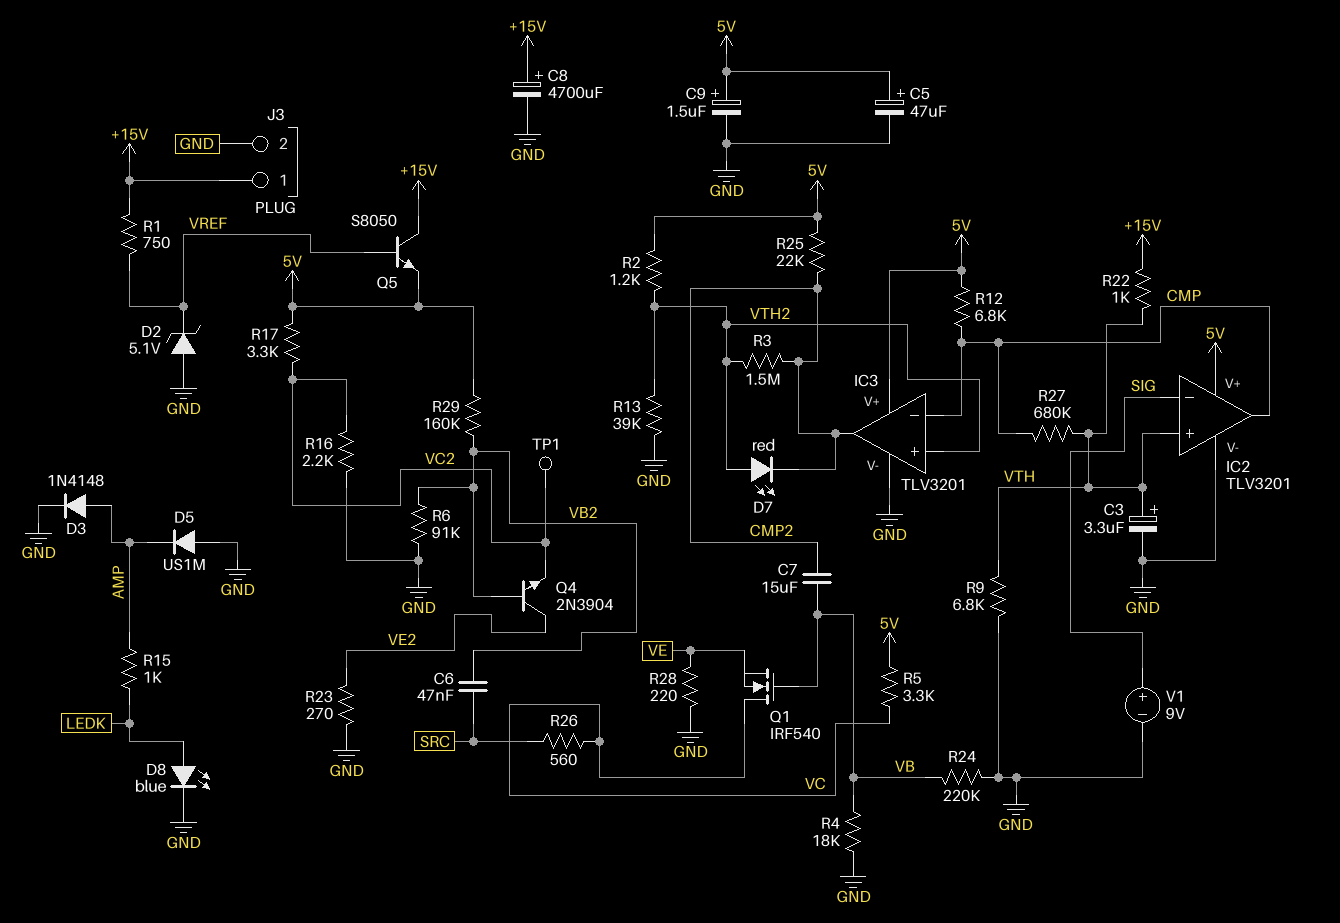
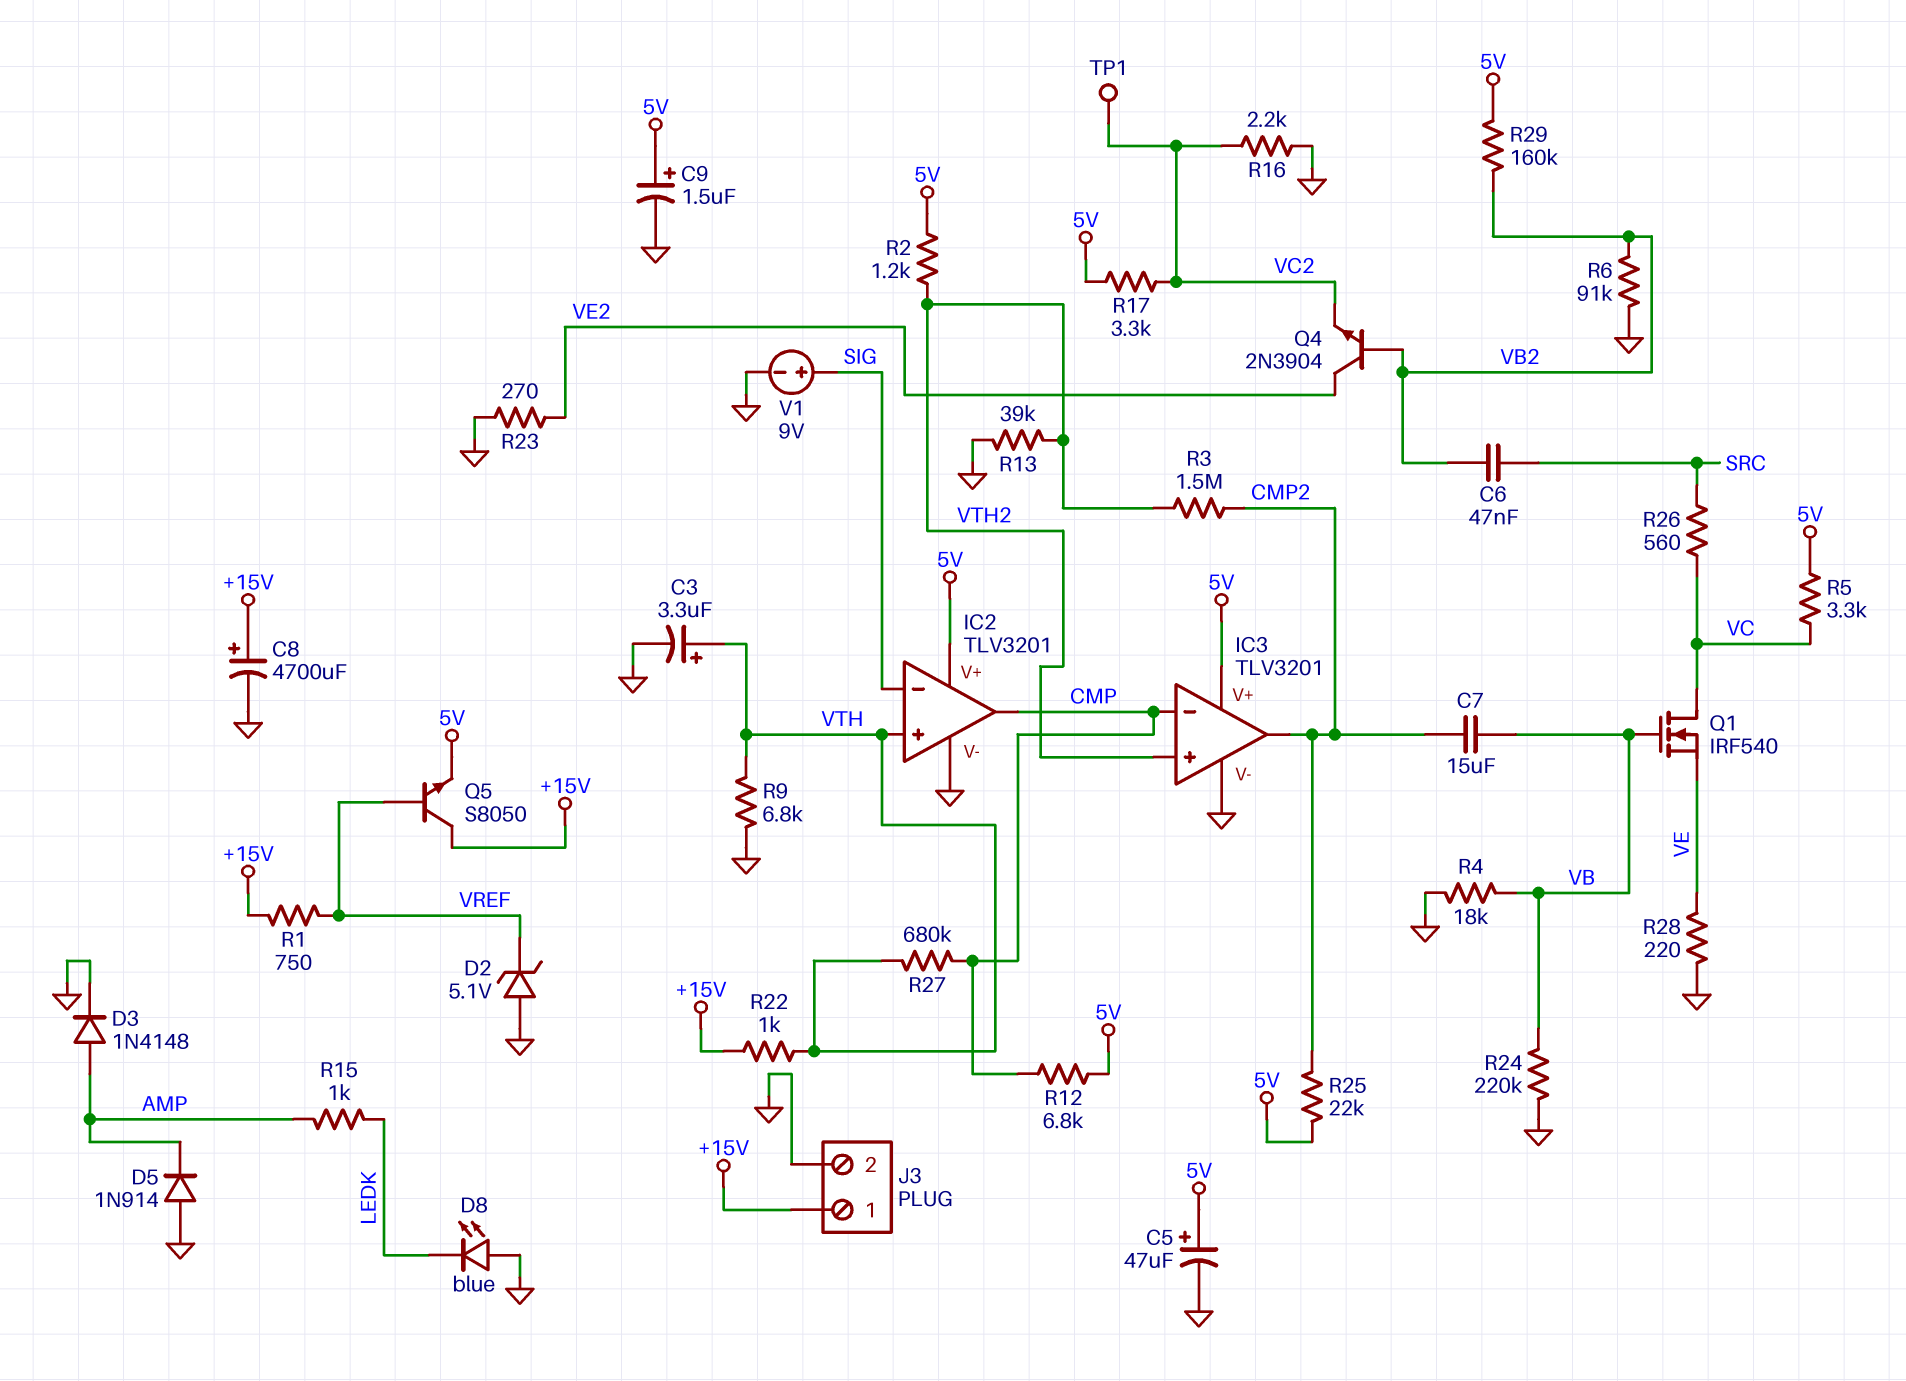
D5: diode US1M (A GND, K AMP) -> diode 1N914 (A GND, K AMP)
D7: LED red (A VTH2, K CMP2) -> none
D8: LED blue (A LEDK, K GND) -> LED blue (A GND, K LEDK)

